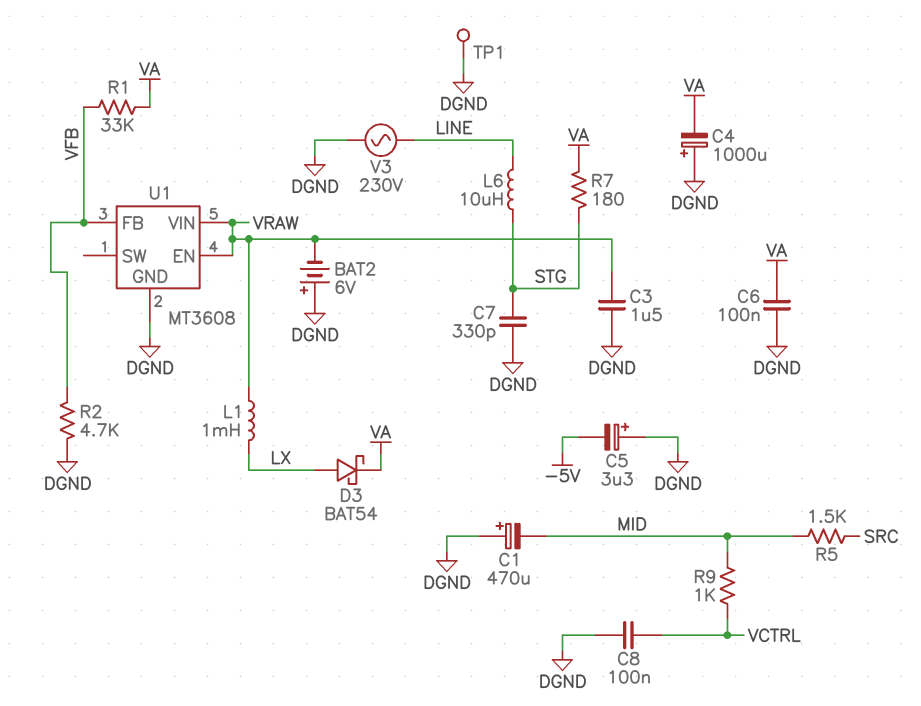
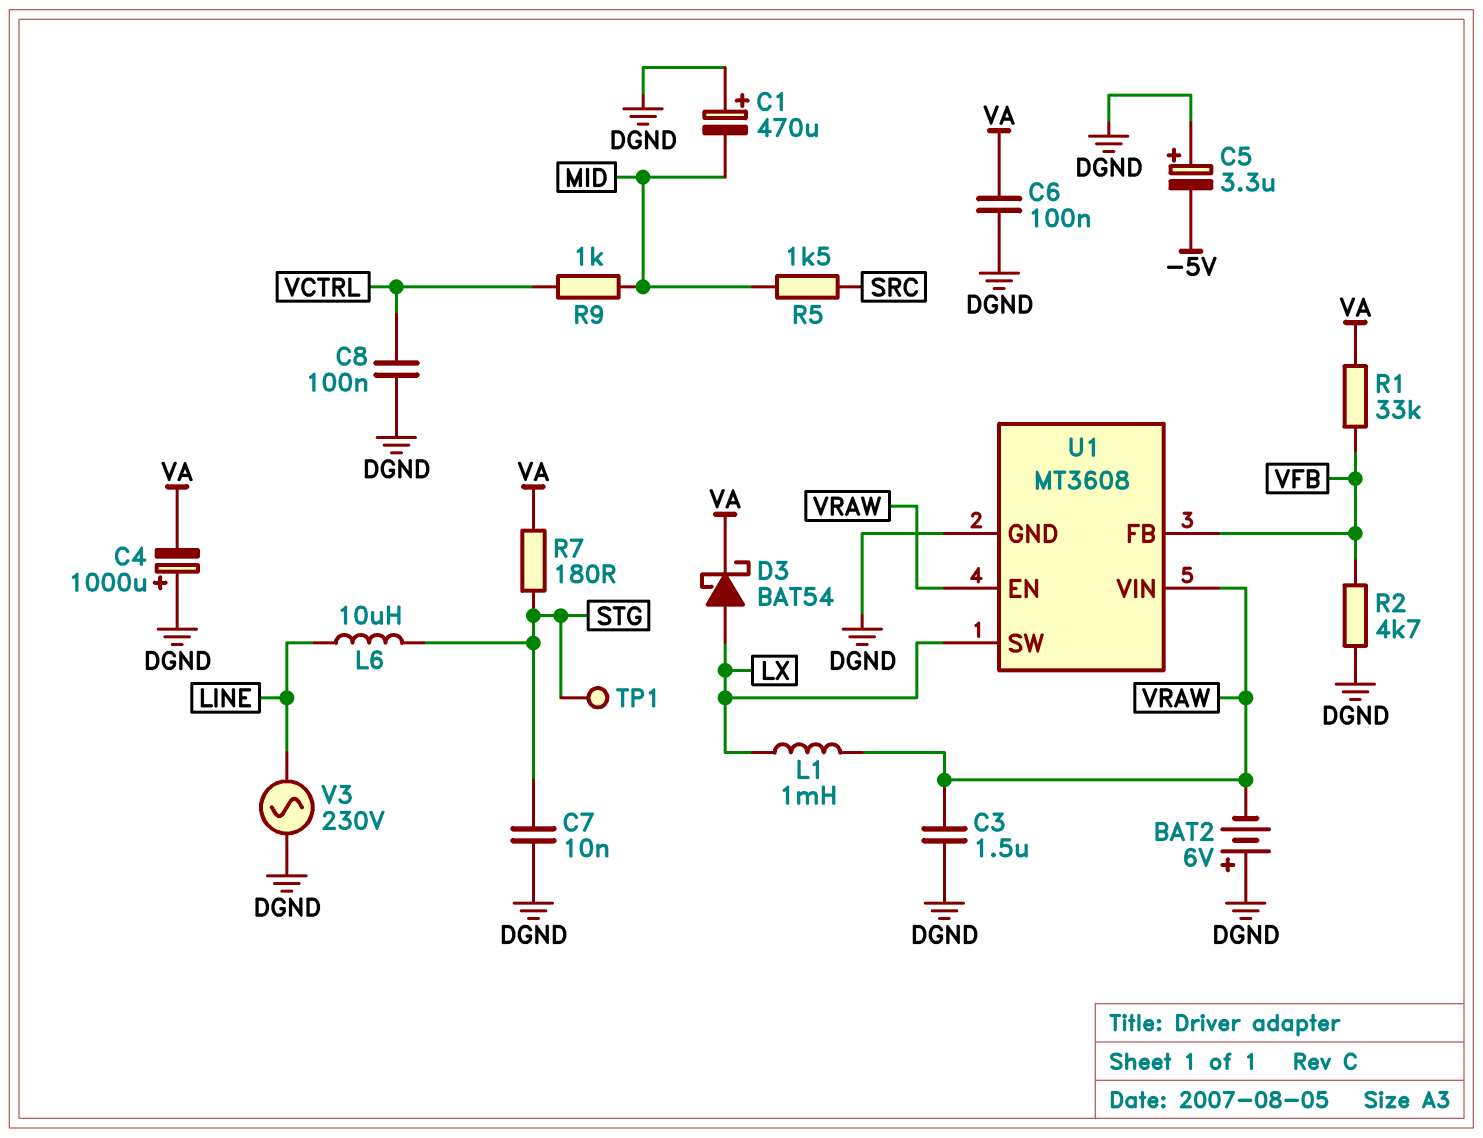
C7: 330pF (DGND, STG) -> 10nF (DGND, STG)
TP1: test point (DGND) -> test point (STG)
U1 pin SW: none -> LX

